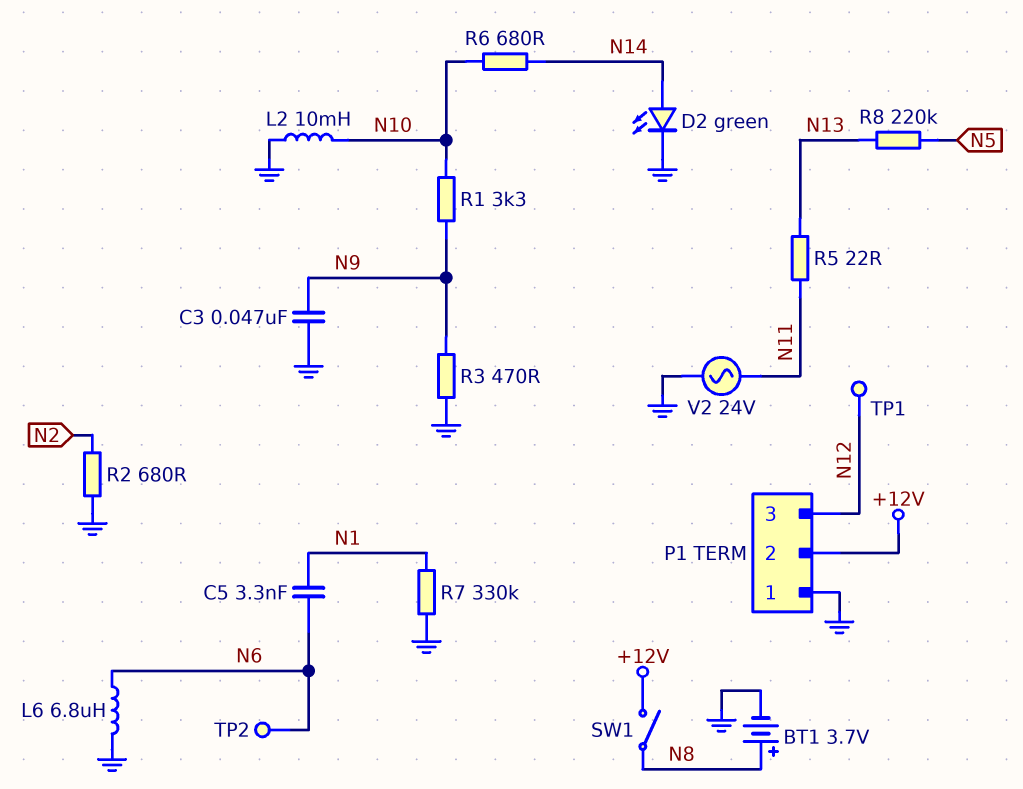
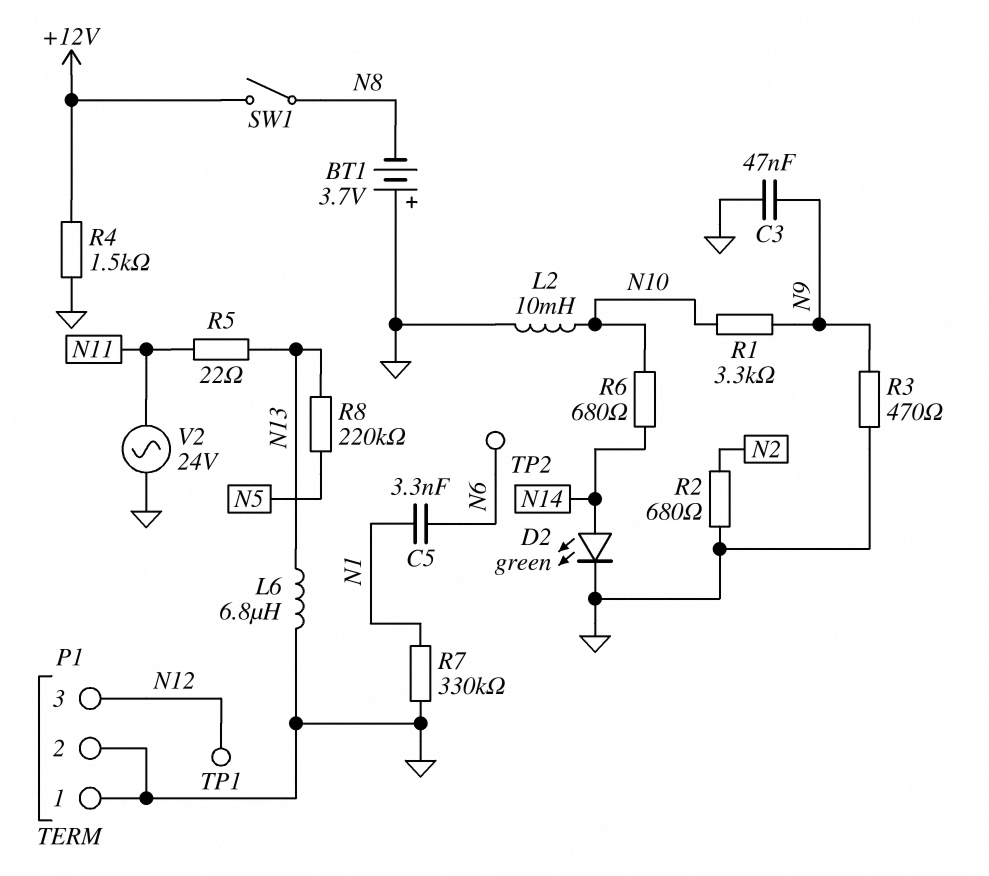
BT1: 3.7V (plus N8, minus GND) -> 3.7V (plus GND, minus N8)
L6: 6.8uH (GND, N6) -> 6.8uH (GND, N13)
P1 pin 2: +12V -> GND
R4: none -> 1.5k (+12V, GND)

